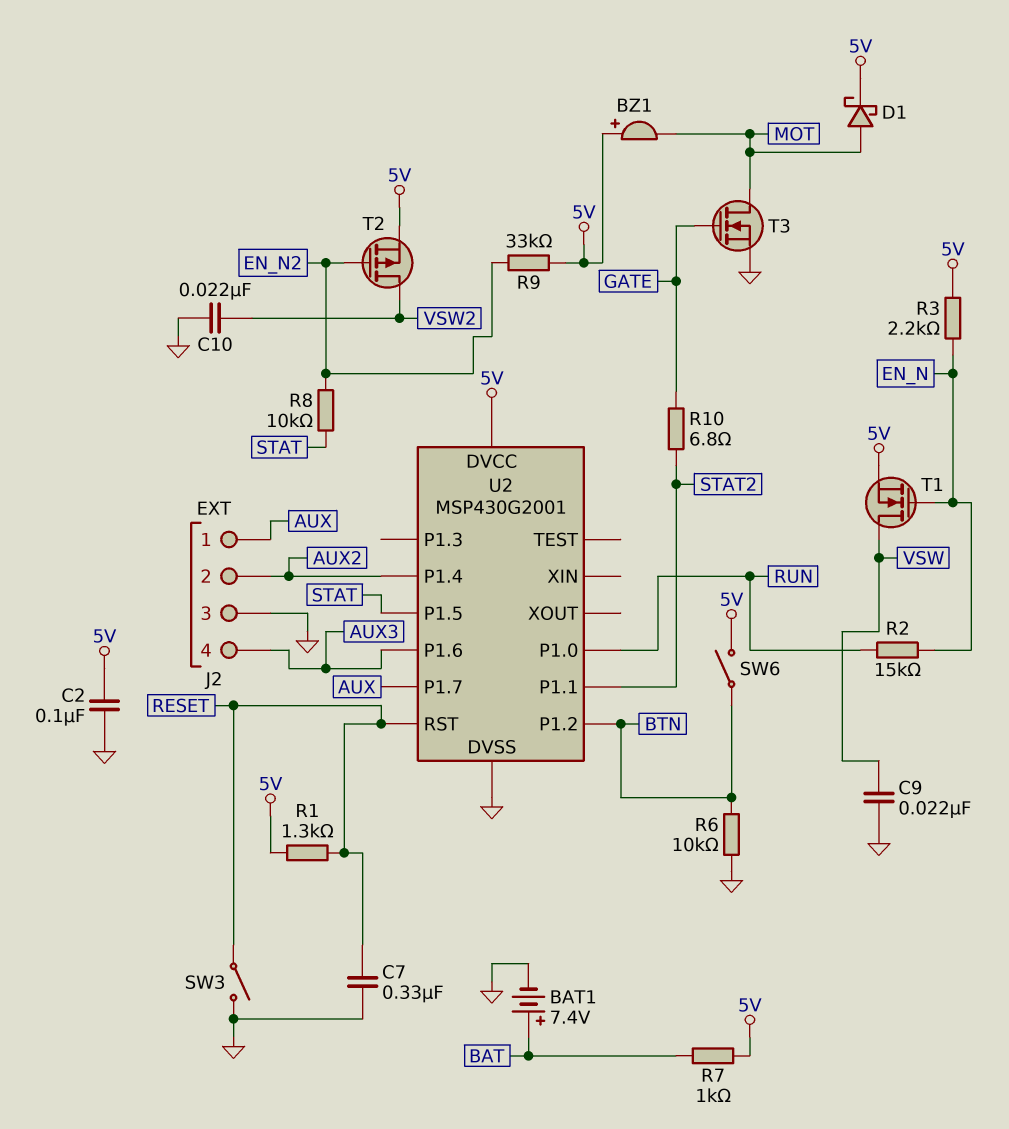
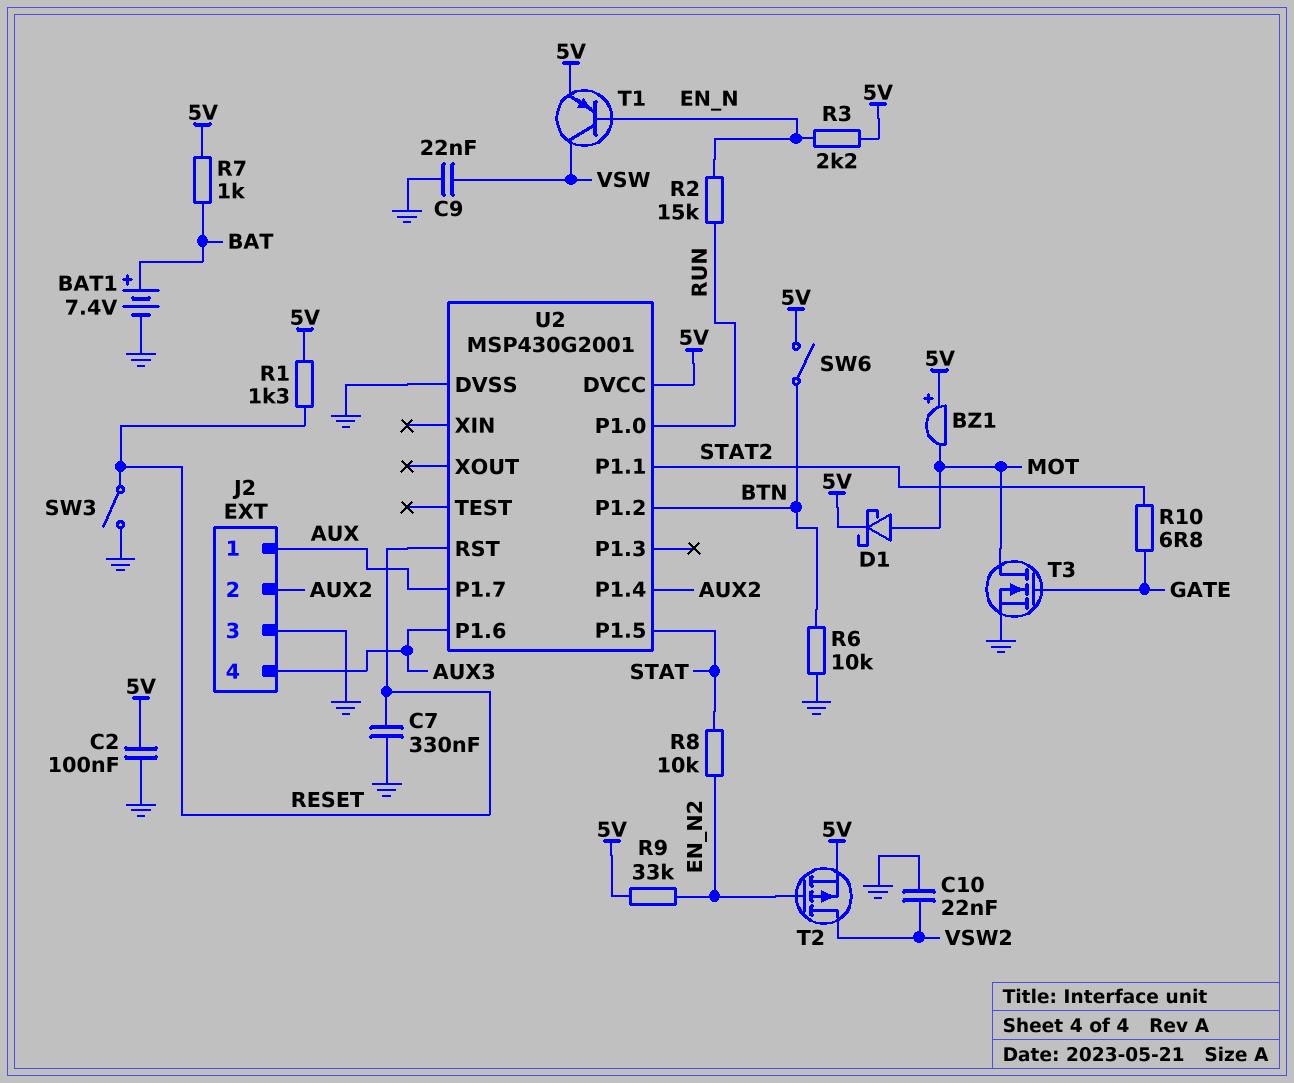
T1: NMOS (G EN_N, D VSW, S 5V) -> PNP (B EN_N, C VSW, E 5V)

